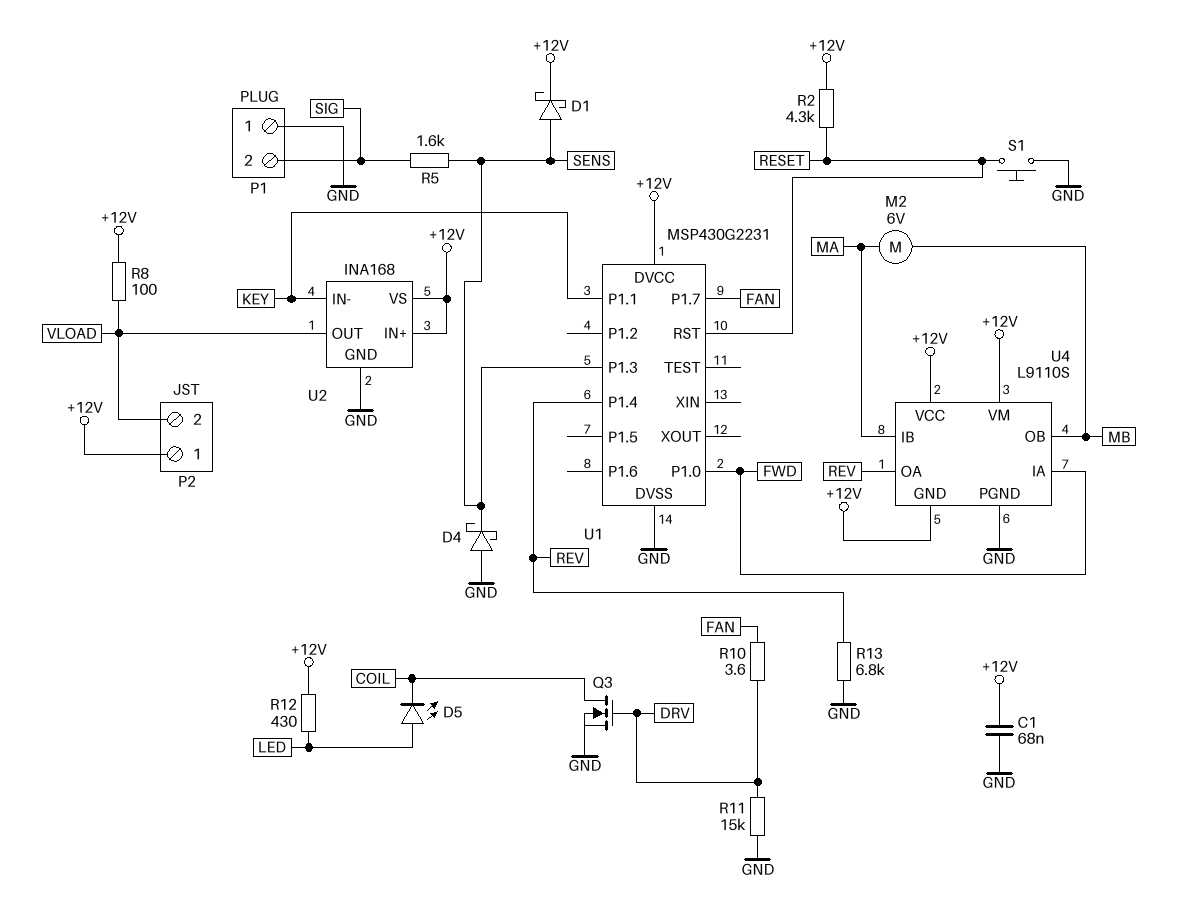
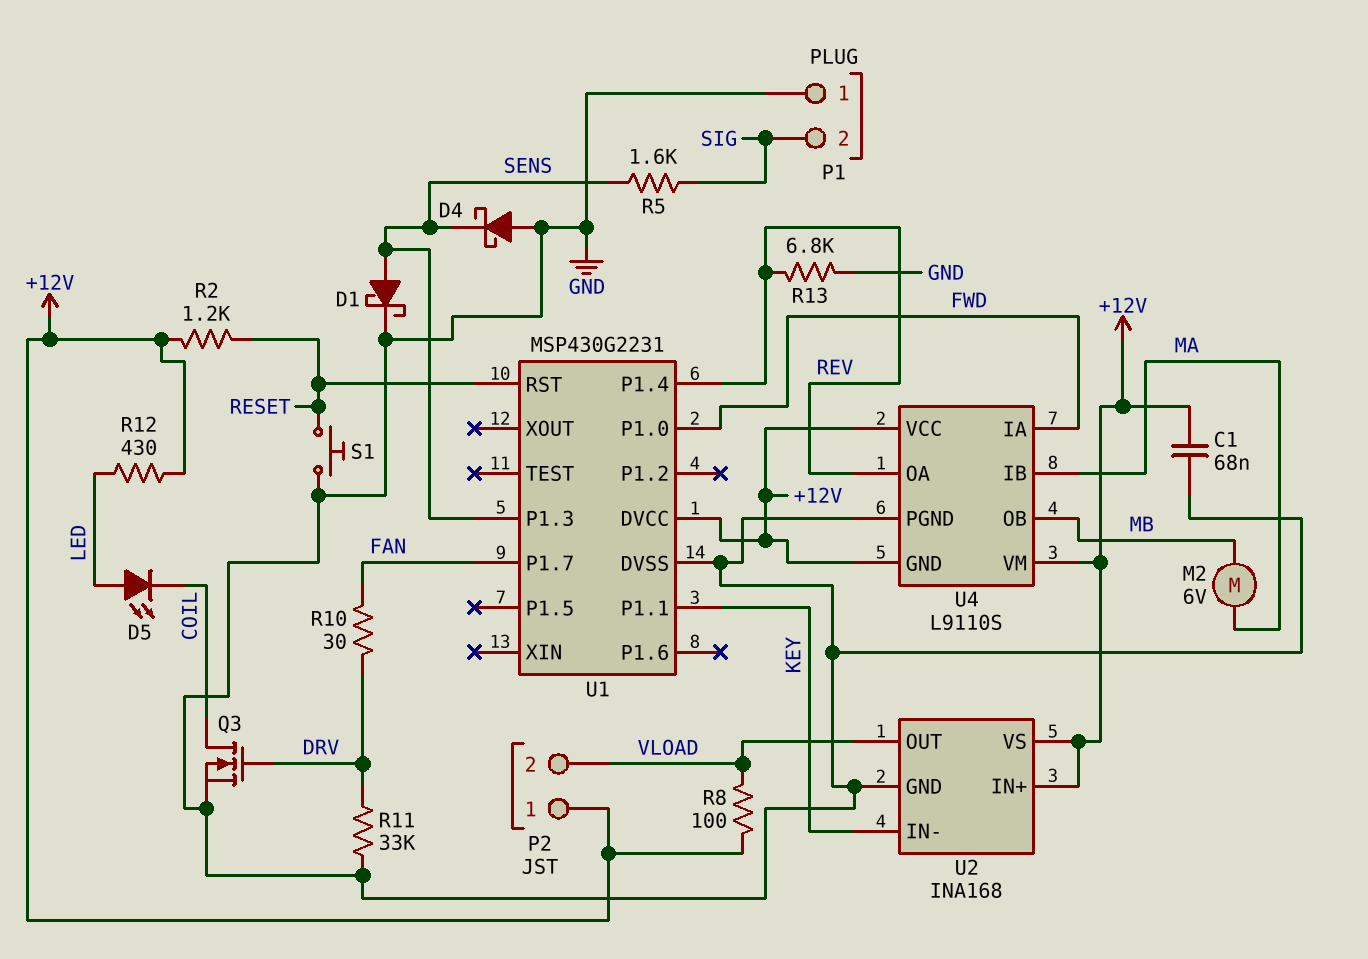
D1: schottky (A SENS, K +12V) -> schottky (A SENS, K GND)
R2: 4.3k (+12V, RESET) -> 1.2k (+12V, RESET)
R10: 3.6 (DRV, FAN) -> 30 (DRV, FAN)
R11: 15k (DRV, GND) -> 33k (DRV, GND)

